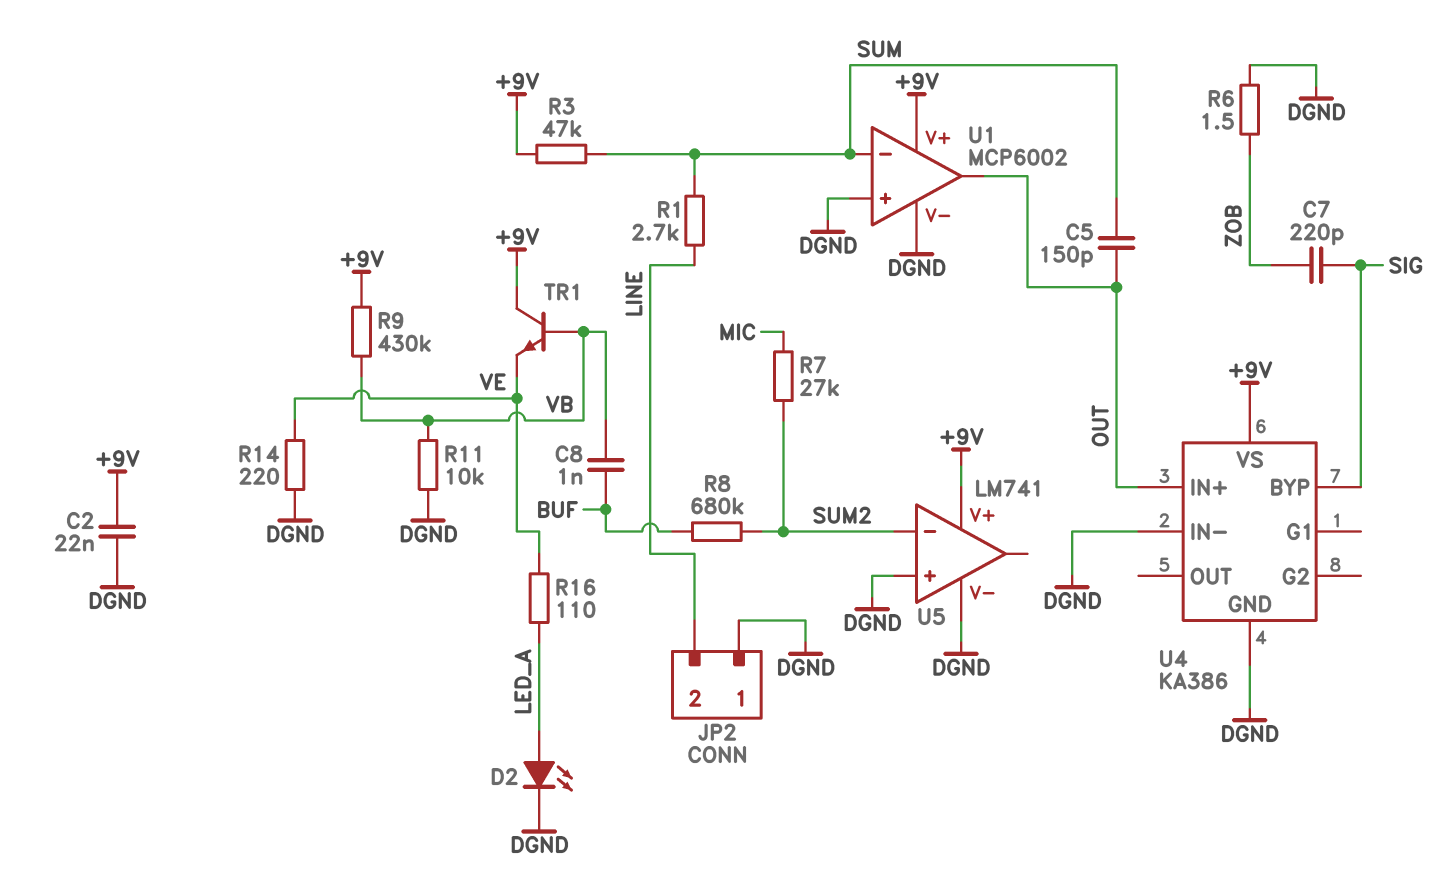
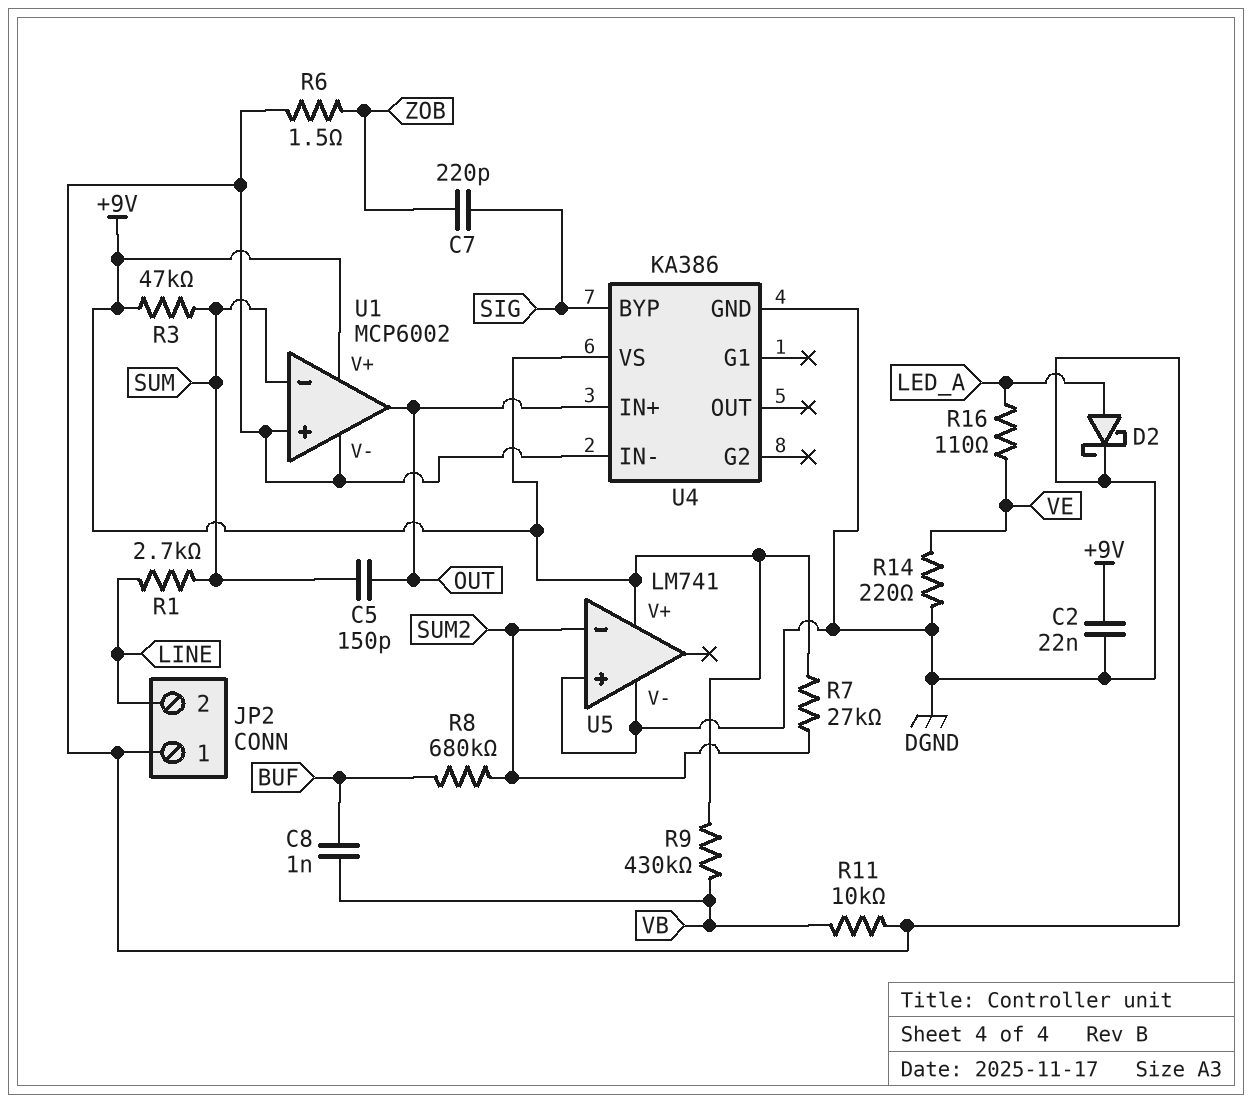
D2: LED (A LED_A, K DGND) -> schottky (A LED_A, K DGND)
R7: 27k (MIC, SUM2) -> 27k (+9V, SUM2)
TR1: NPN (B VB, C +9V, E VE) -> none

